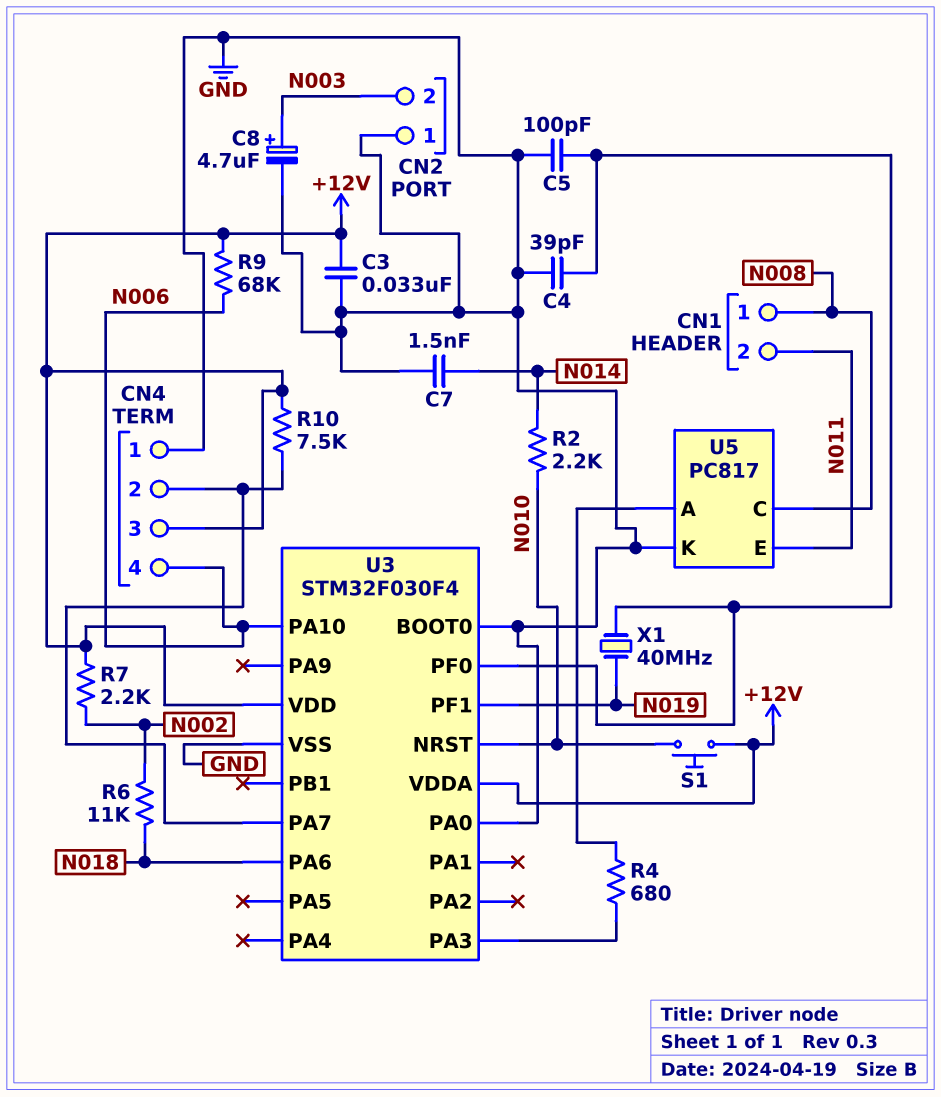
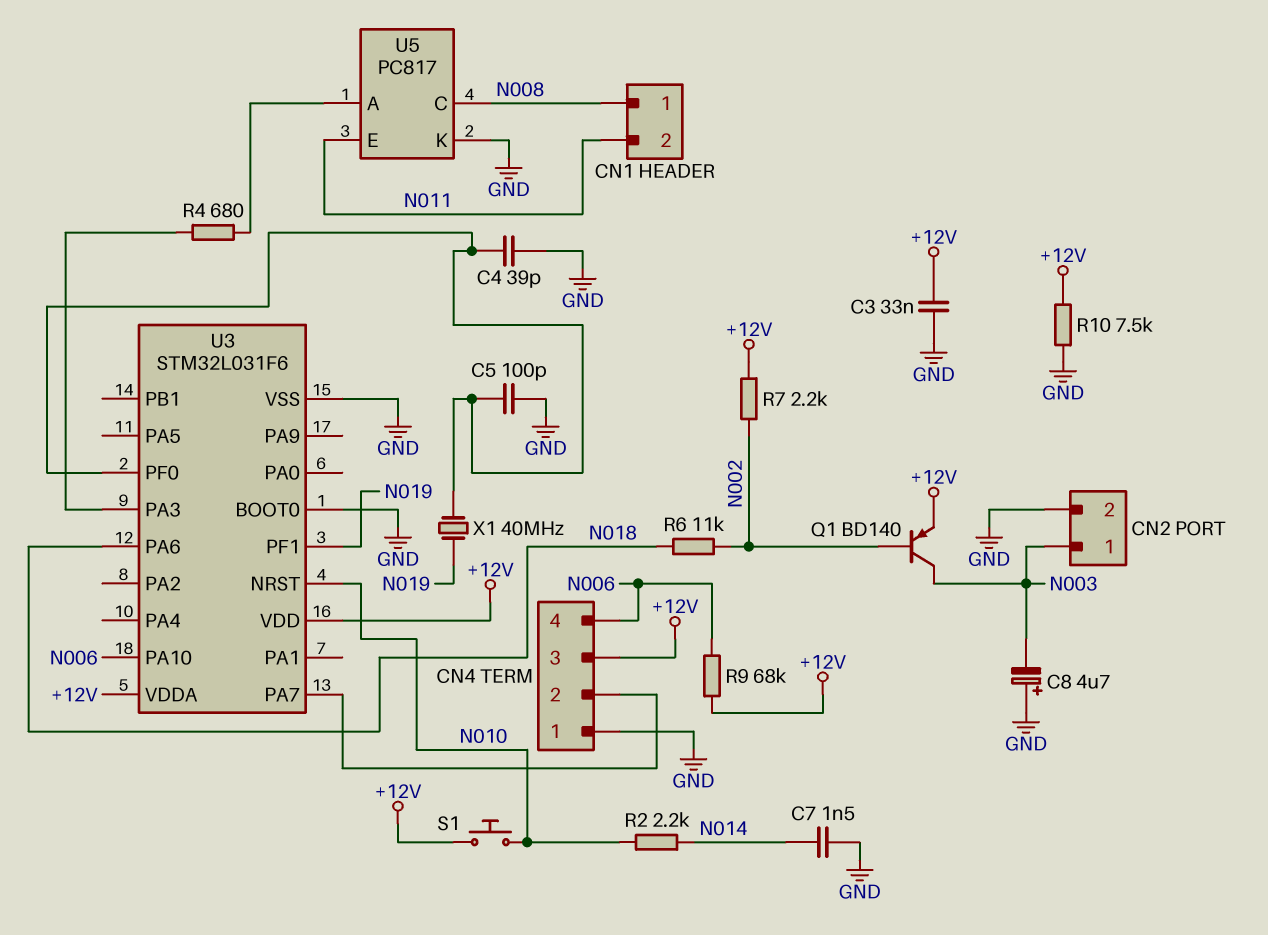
C8: 4.7uF (plus N003, minus GND) -> 4.7uF (plus GND, minus N003)
CN2 pin 1: GND -> N003
CN2 pin 2: N003 -> GND
Q1: none -> PNP BD140 (B N002, C N003, E +12V)
R10: 7.5k (+12V, CN4/2) -> 7.5k (+12V, GND)
U3: STM32F030F4 -> STM32L031F6
U3 pin PA0: GND -> none

